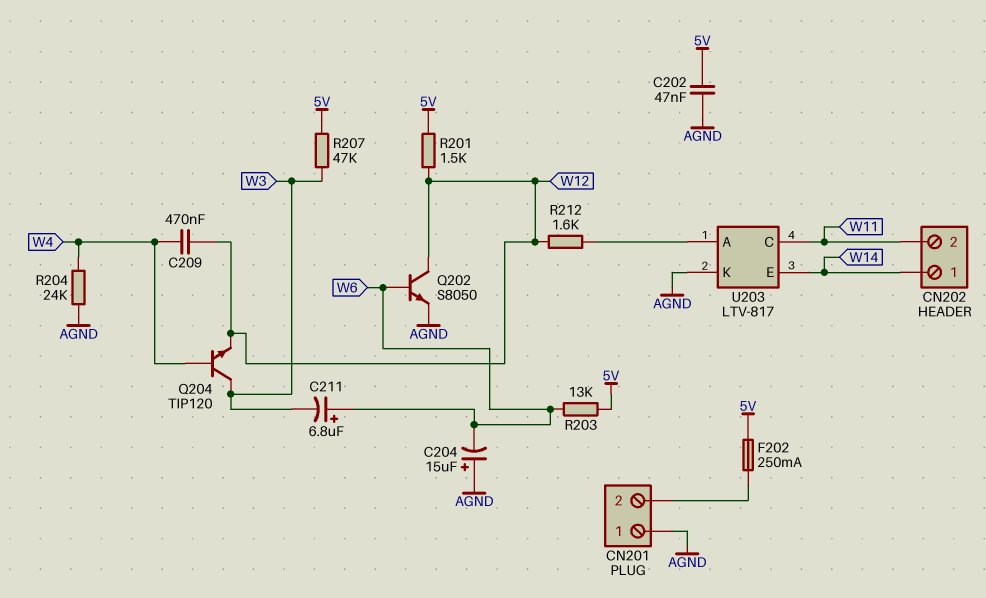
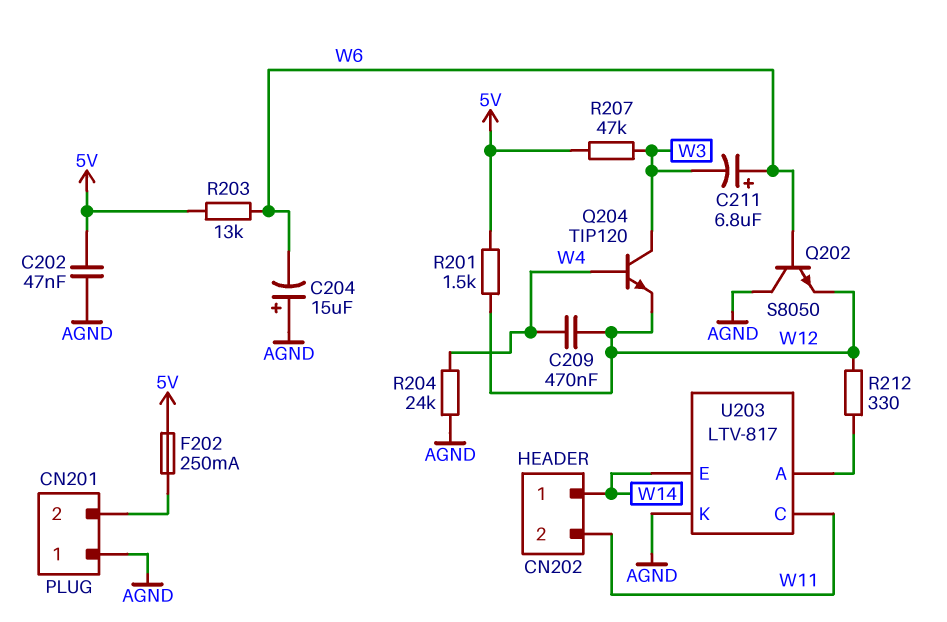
Q202: NPN S8050 (B W6, C W12, E AGND) -> NPN S8050 (B W6, C AGND, E W12)
R212: 1.6k (U203/A, W12) -> 330 (U203/A, W12)

